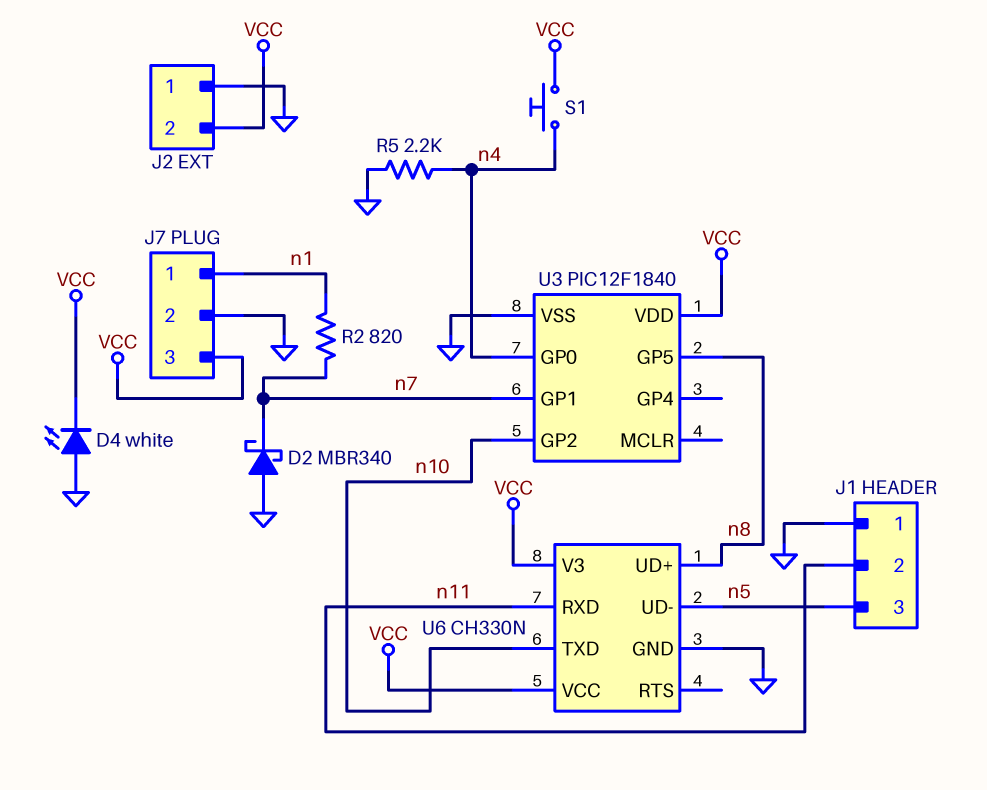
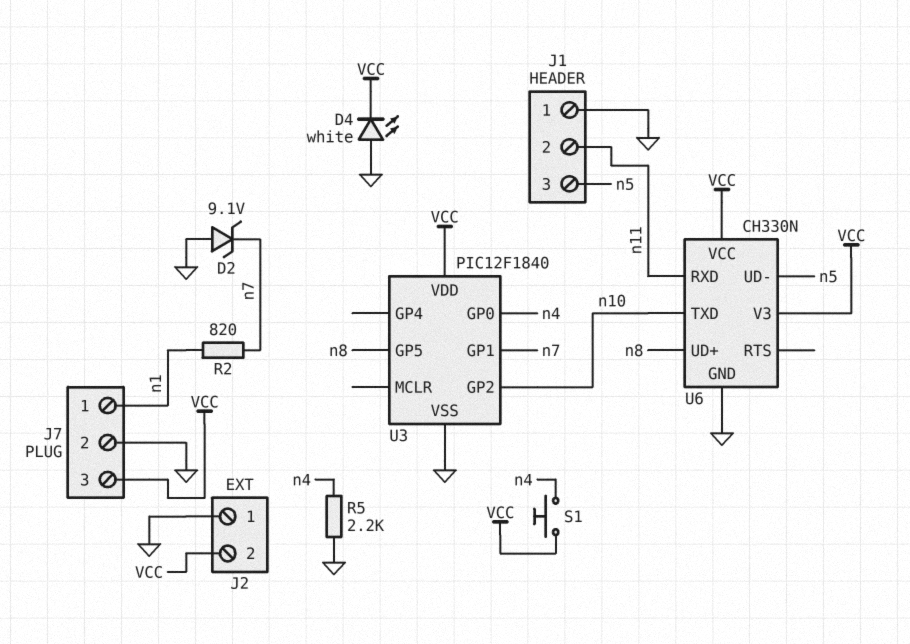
D2: schottky MBR340 (A GND, K n7) -> zener 9.1V (A GND, K n7)

